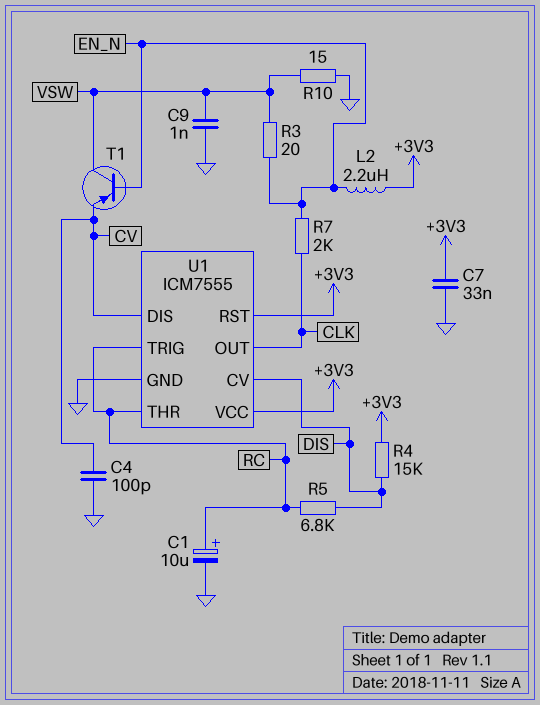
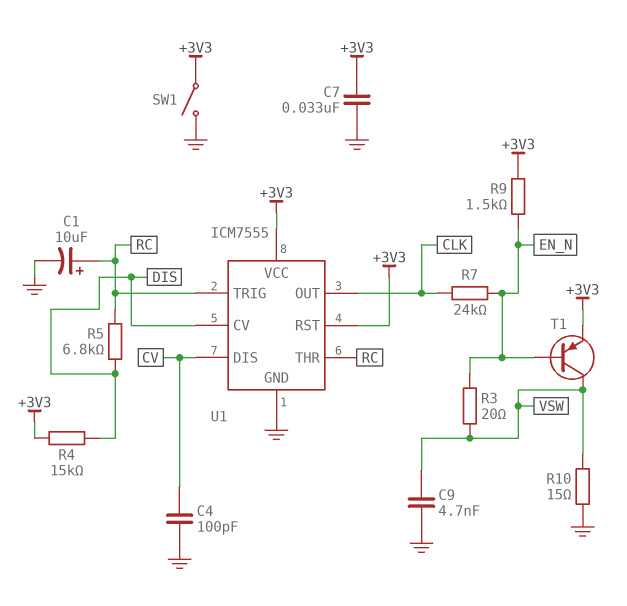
C9: 1nF (GND, VSW) -> 4.7nF (GND, VSW)
L2: 2.2uH (+3V3, EN_N) -> none
R7: 2k (CLK, EN_N) -> 24k (CLK, EN_N)
R9: none -> 1.5k (+3V3, EN_N)
SW1: none -> switch (+3V3, GND)
T1: PNP (B EN_N, C VSW, E CV) -> PNP (B EN_N, C VSW, E +3V3)

